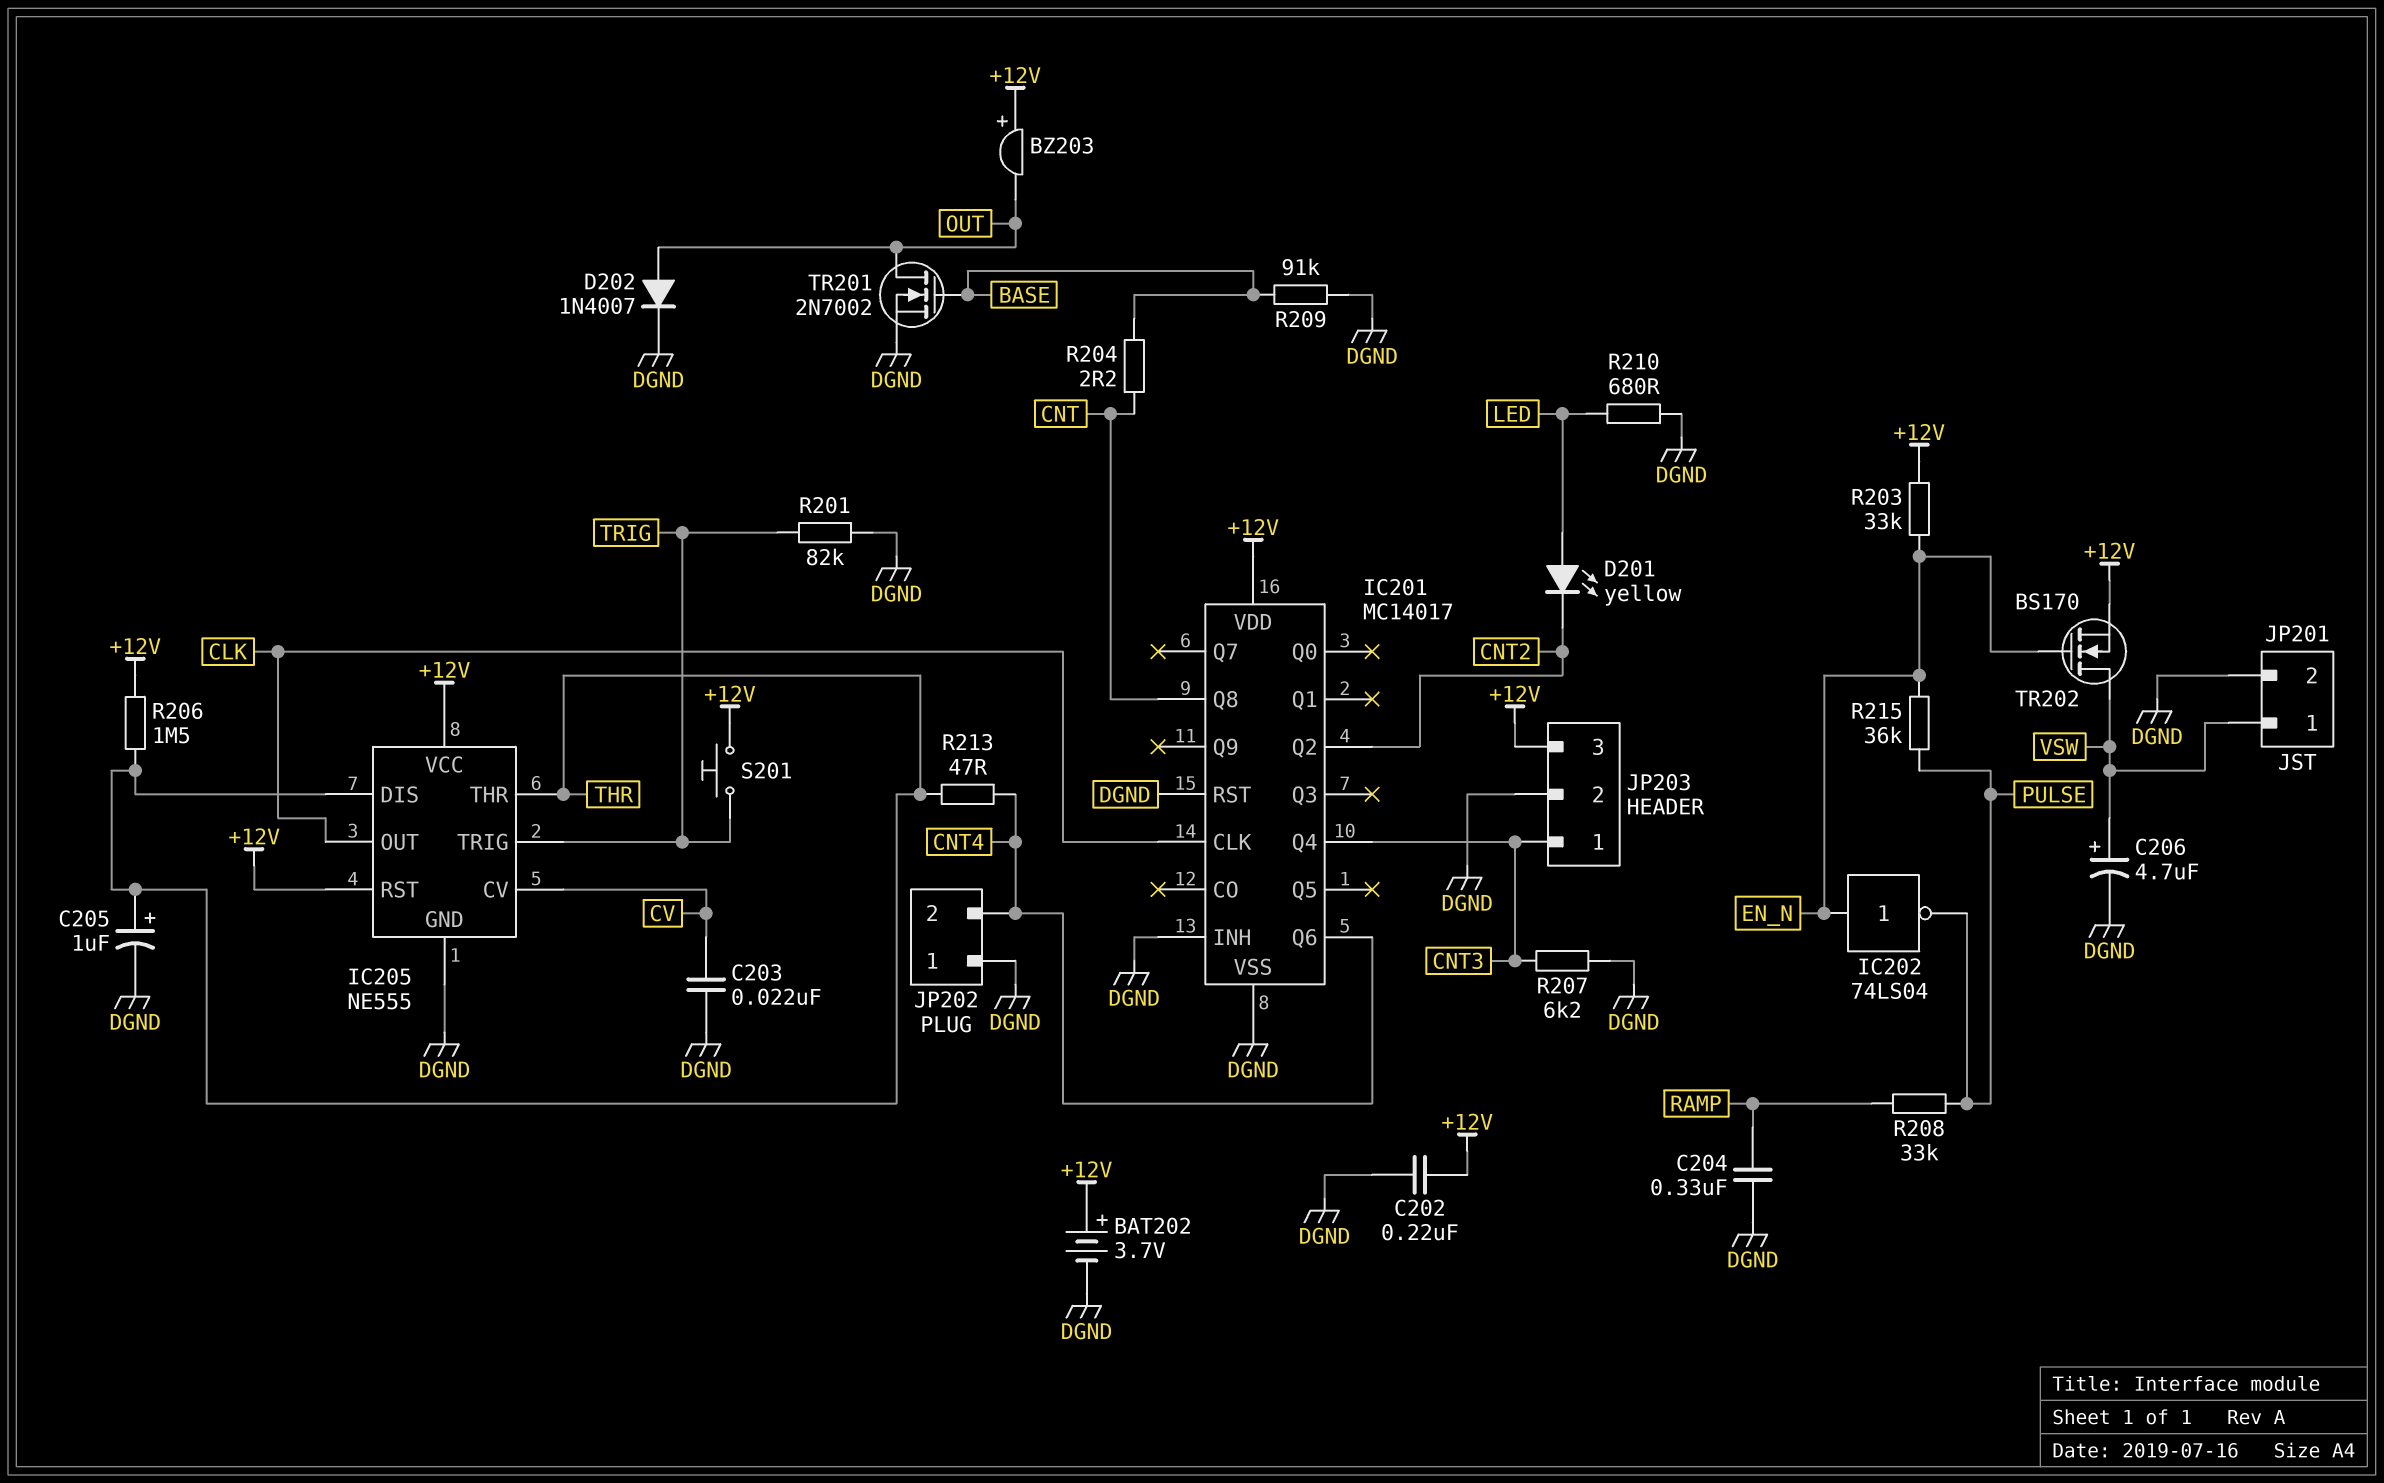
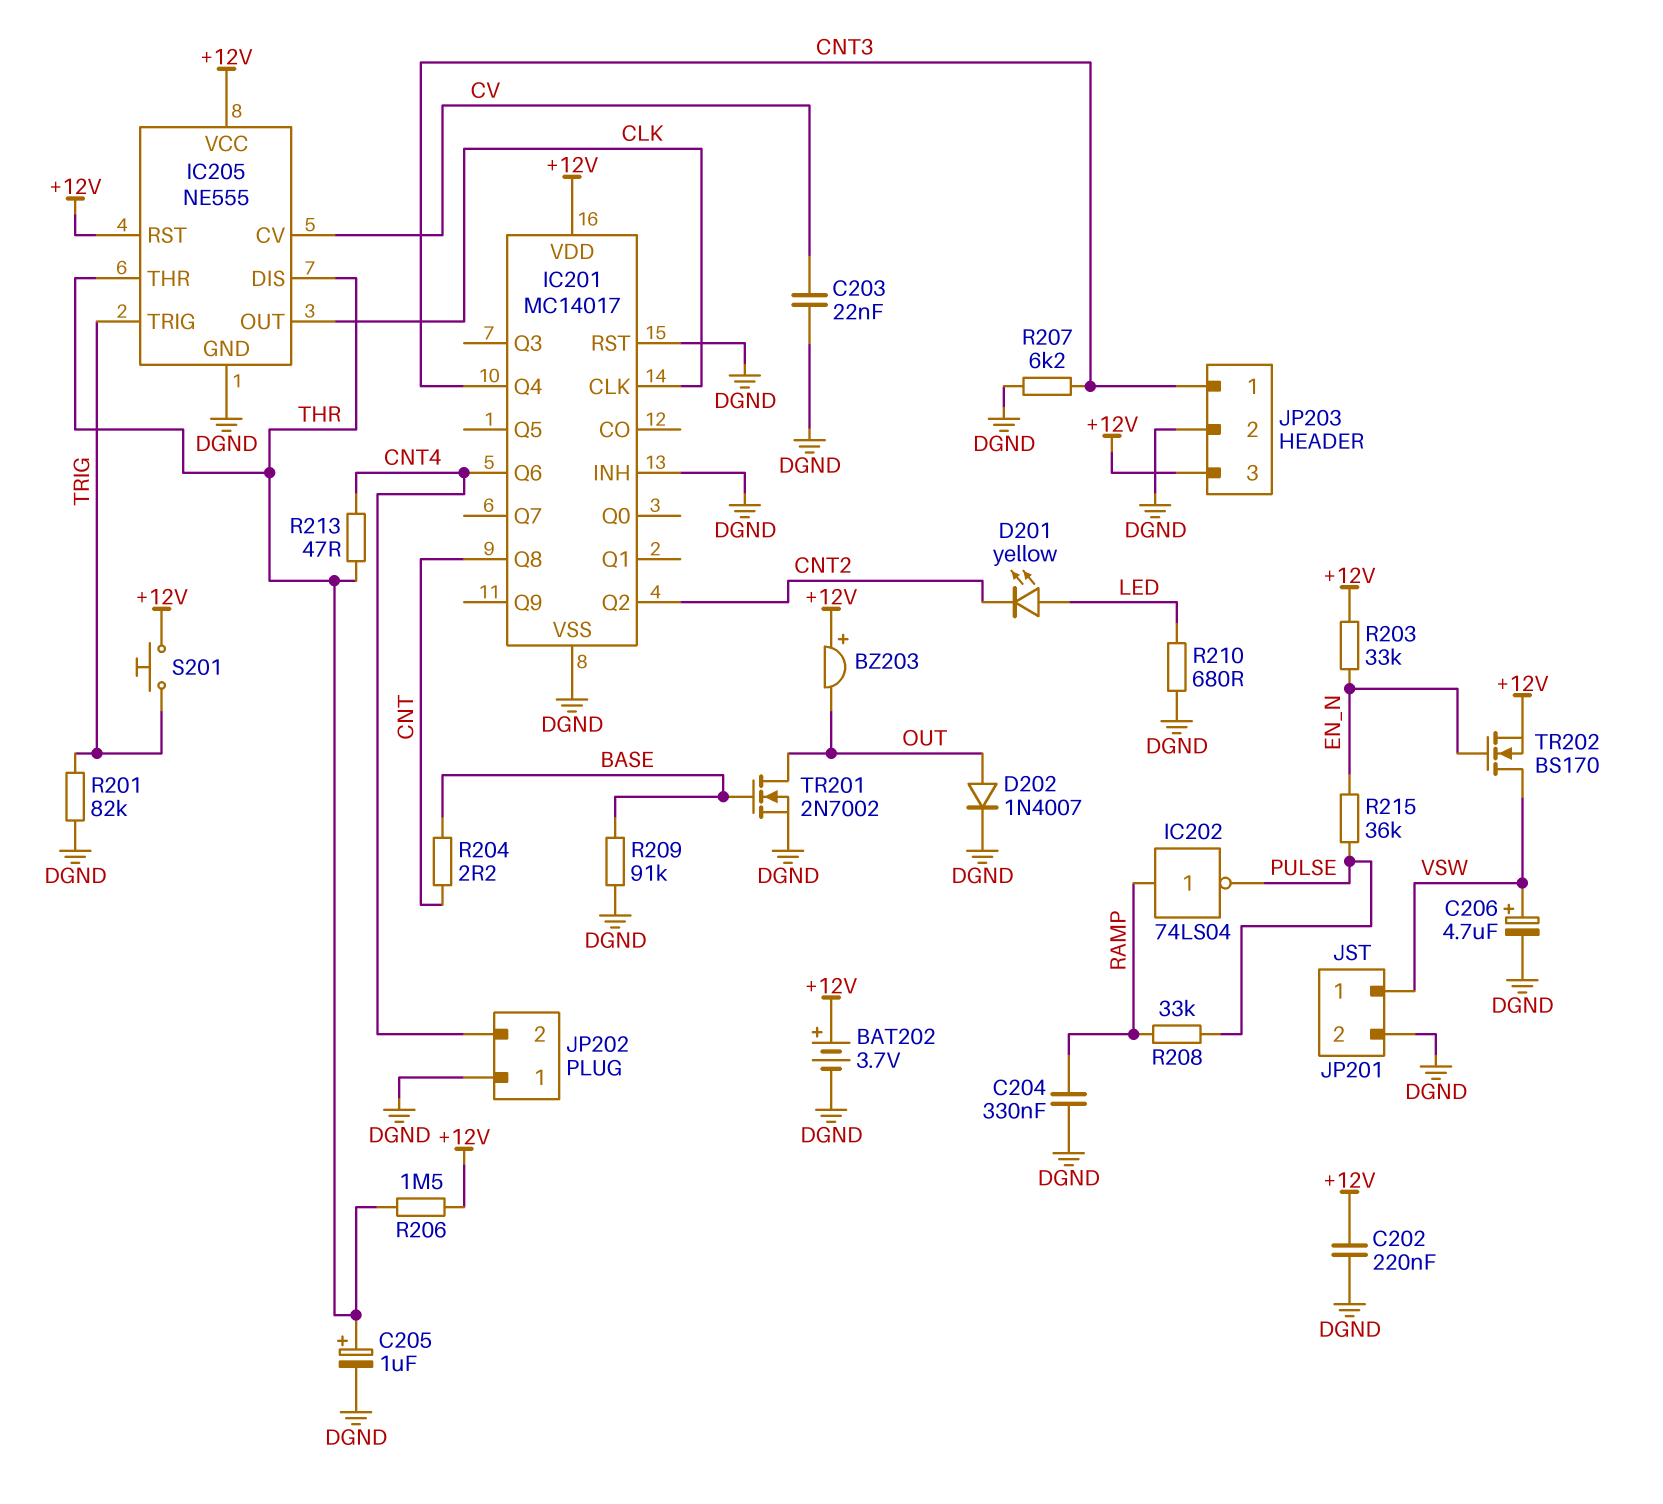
IC202: NOT 74LS04 (in EN_N, out PULSE) -> NOT 74LS04 (in RAMP, out PULSE)

